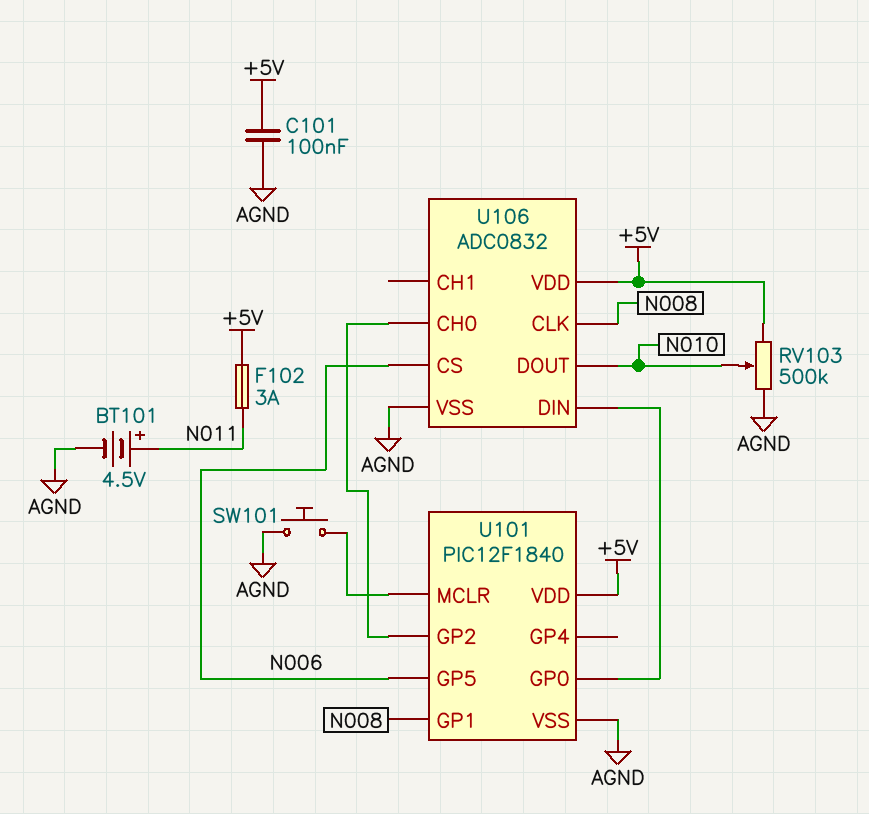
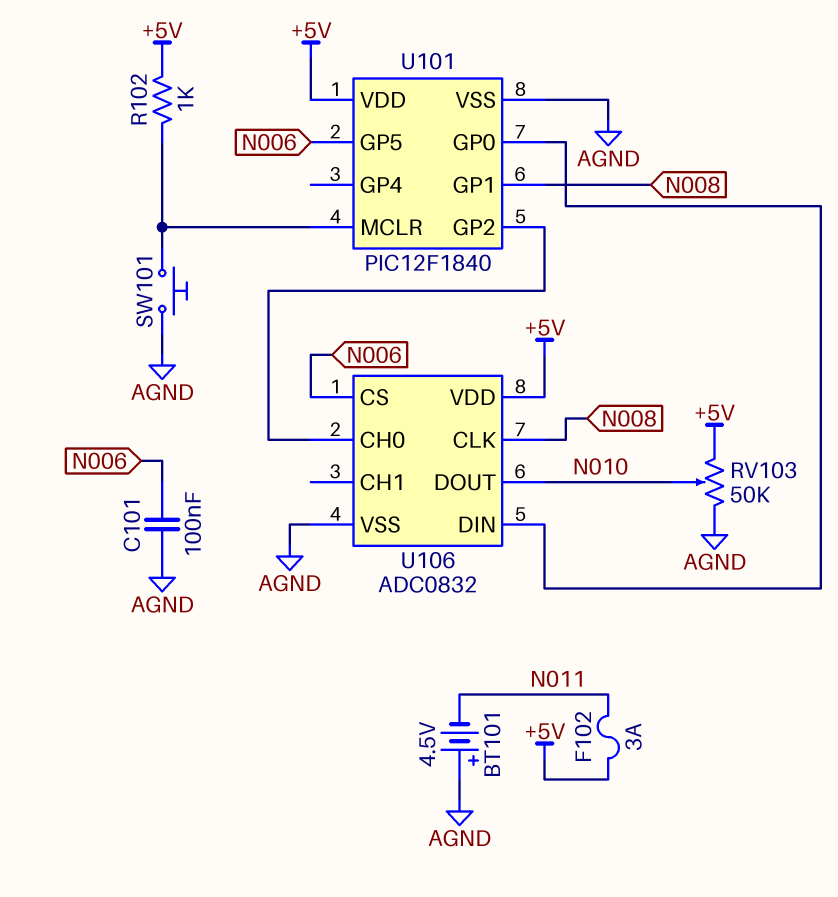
BT101: 4.5V (plus N011, minus AGND) -> 4.5V (plus AGND, minus N011)
C101: 100nF (+5V, AGND) -> 100nF (AGND, N006)
R102: none -> 1k (+5V, U101/MCLR)
RV103: 500k (+5V, AGND, wiper N010) -> 50k (+5V, AGND, wiper N010)

